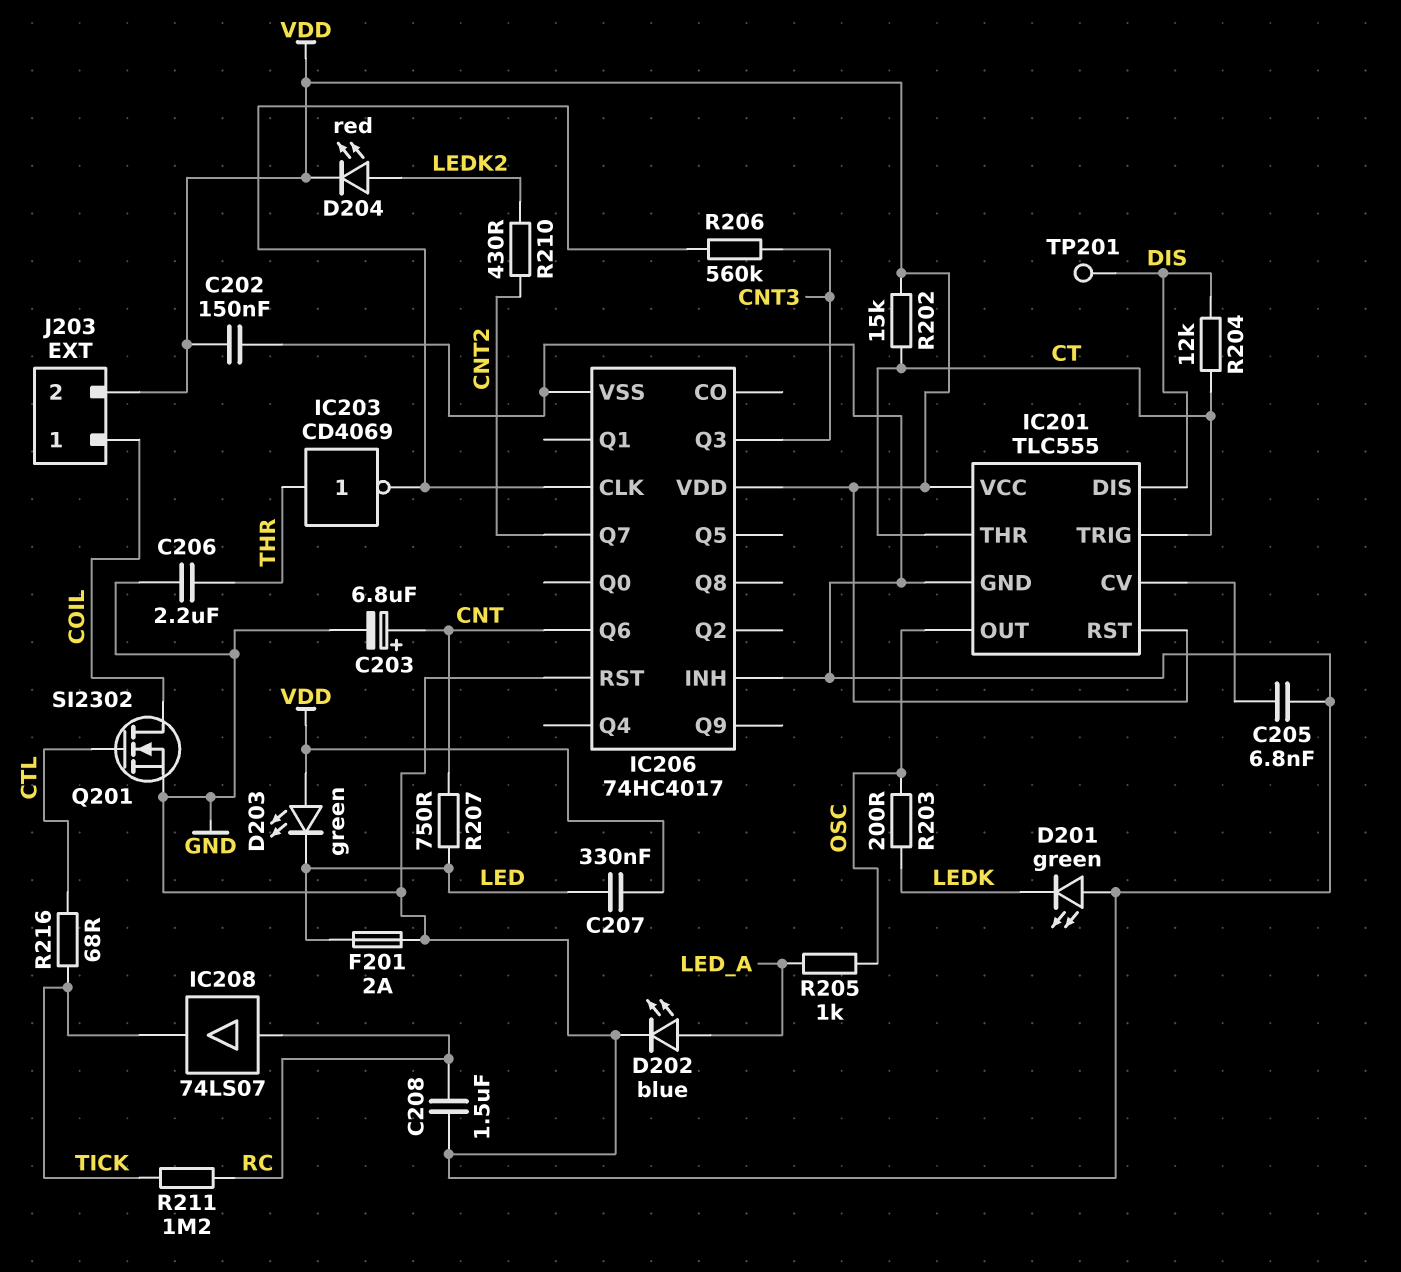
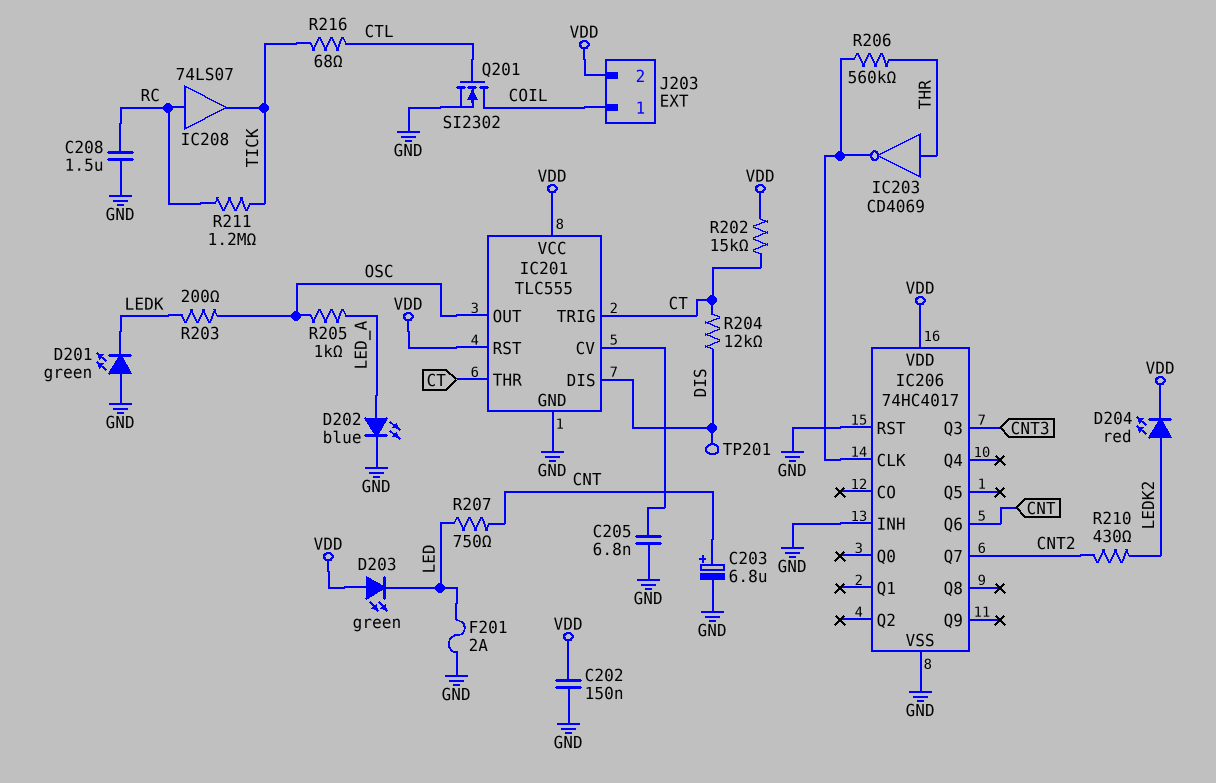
C206: 2.2uF (GND, THR) -> none
C207: 330nF (LED, VDD) -> none
R206: 560k (CNT3, IC206/CLK) -> 560k (IC206/CLK, THR)

